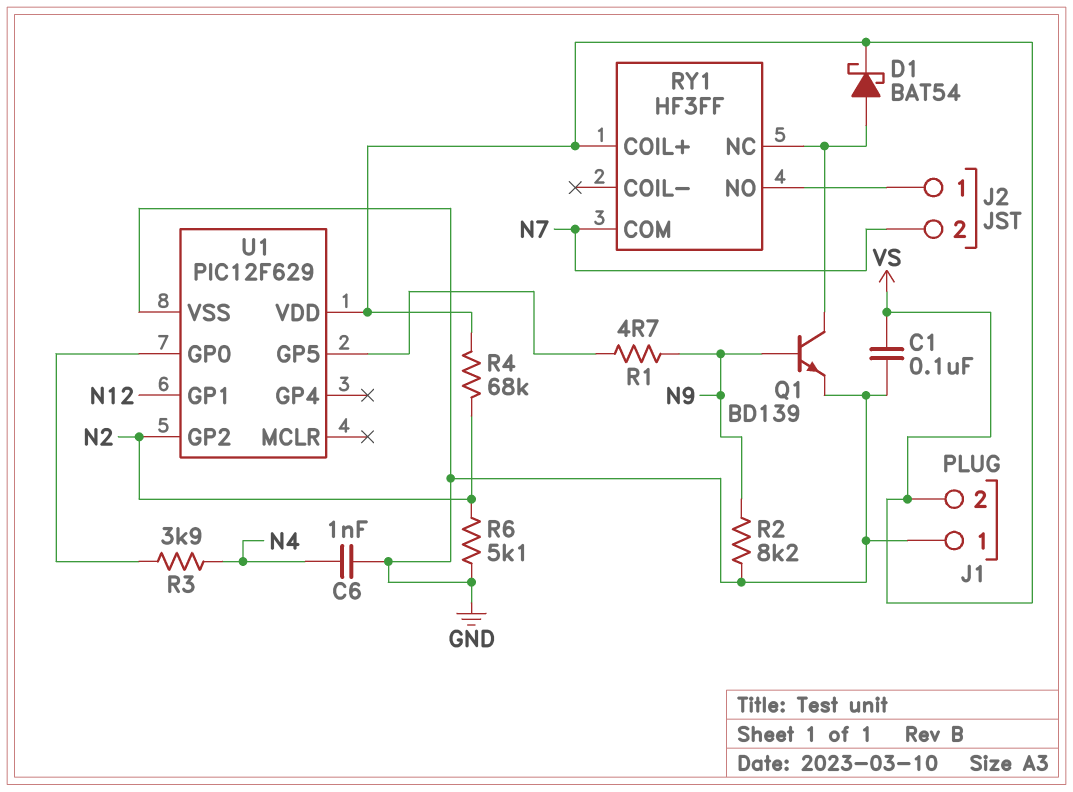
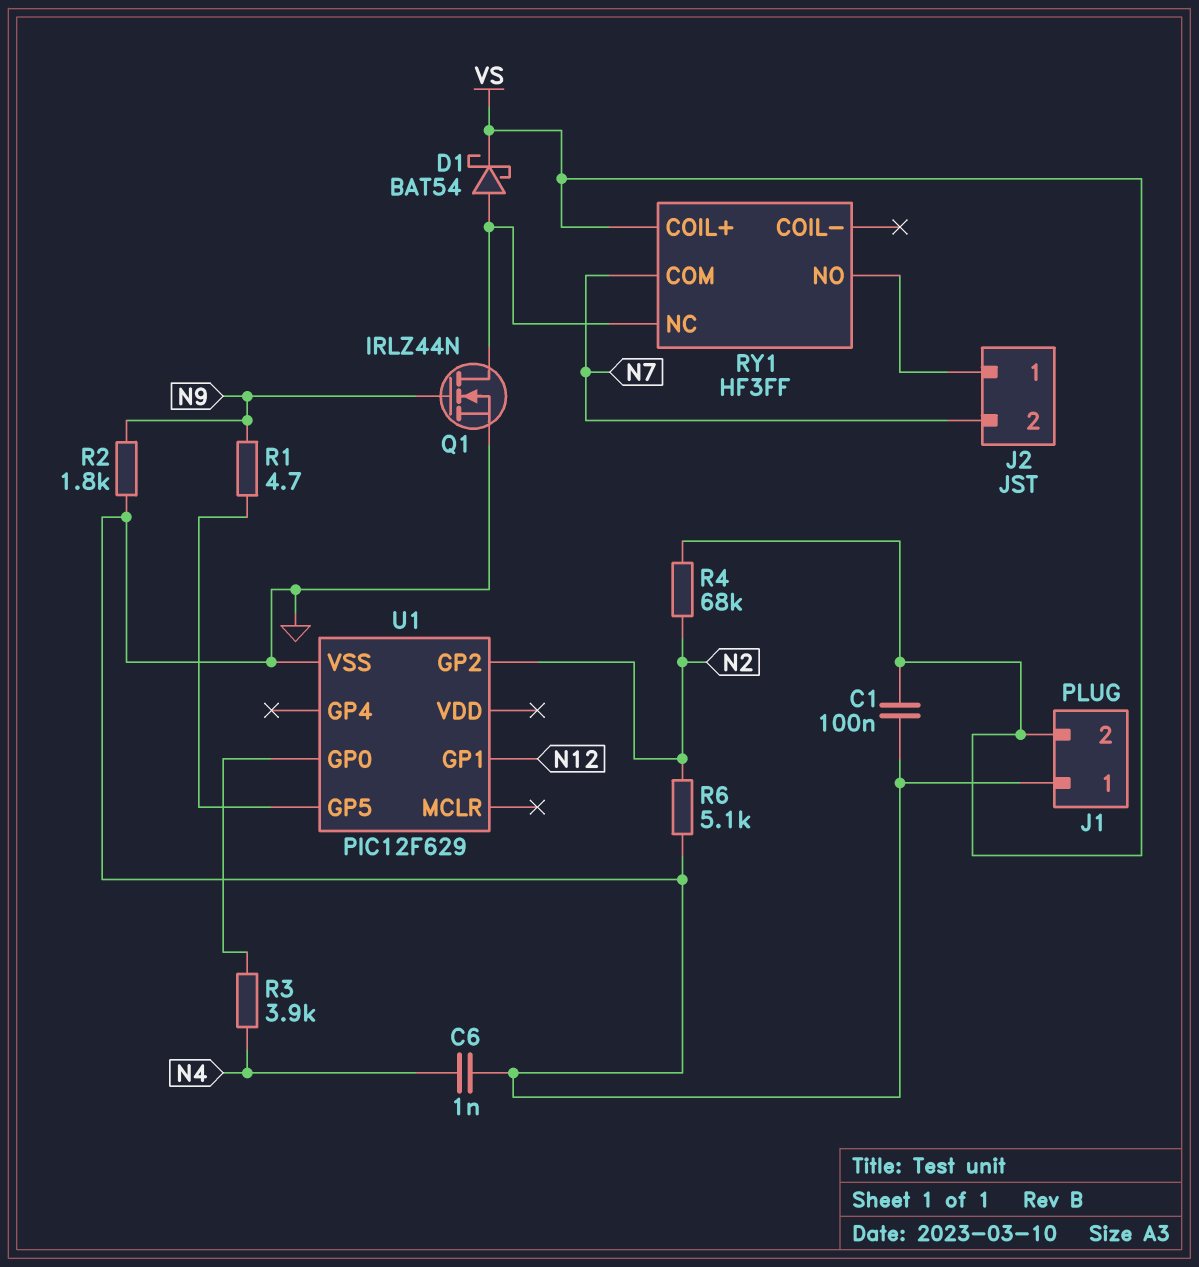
Q1: NPN BD139 (B N9, C RY1/NC, E GND) -> NMOS IRLZ44N (G N9, D RY1/NC, S GND)
R2: 8.2k (GND, N9) -> 1.8k (GND, N9)
U1 pin VDD: VS -> none

